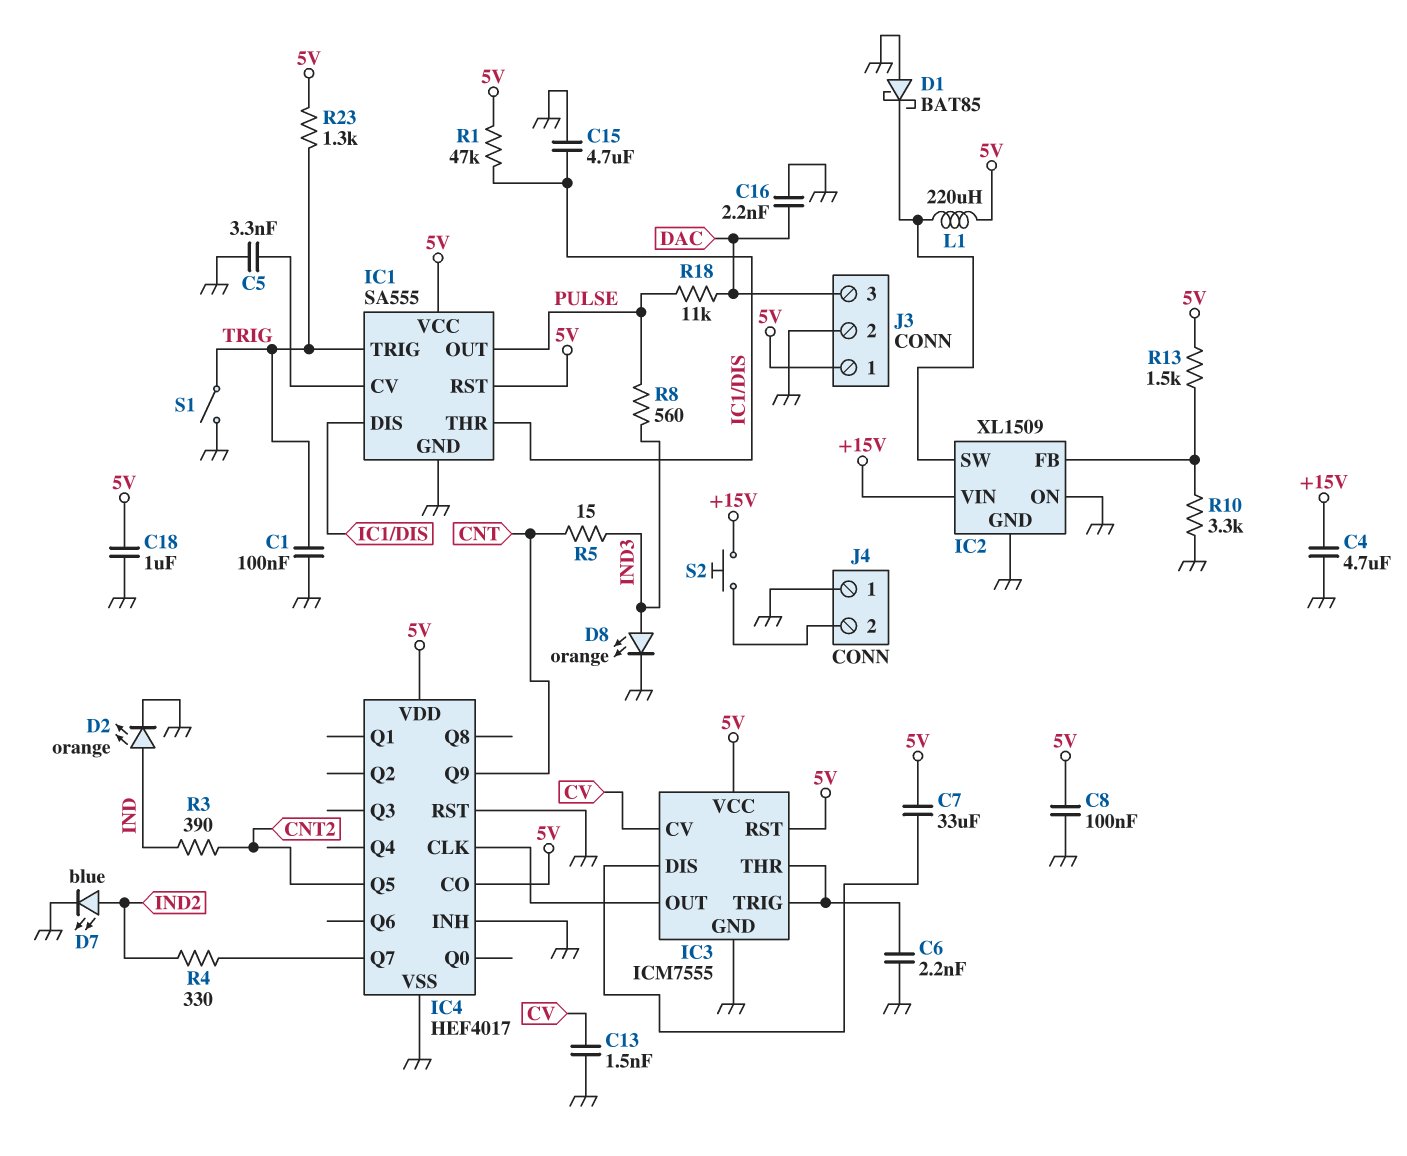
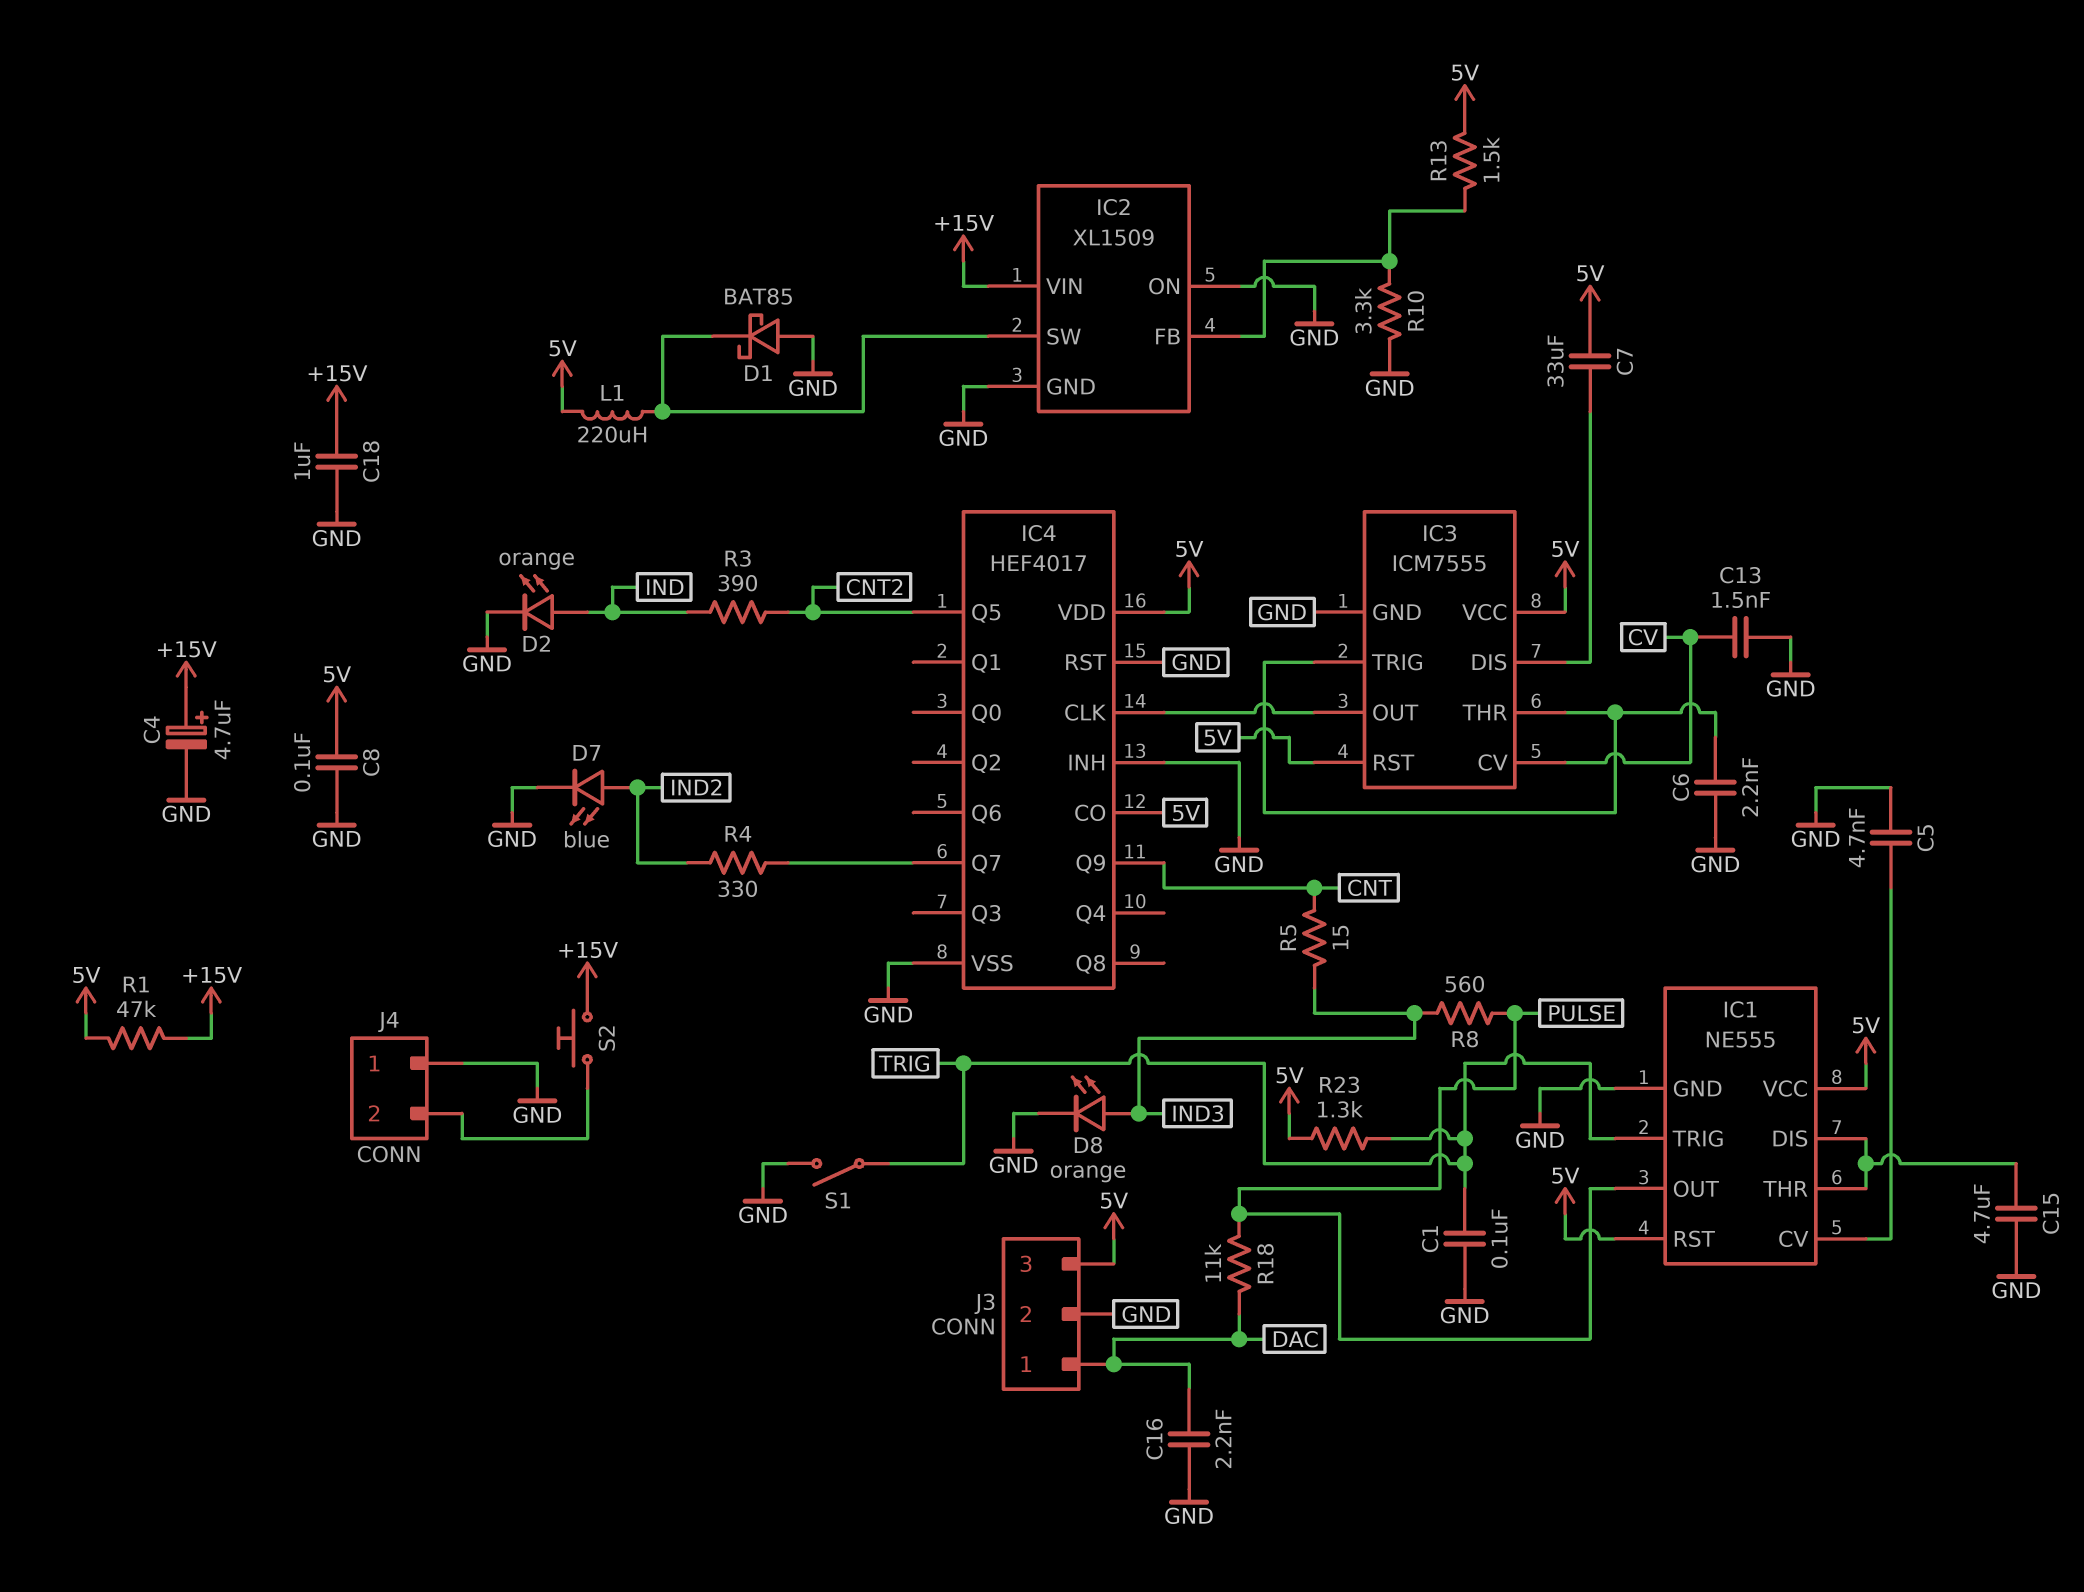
C4: 4.7uF (+15V, GND) -> 4.7uF (plus +15V, minus GND)
C5: 3.3nF (GND, IC1/CV) -> 4.7nF (GND, IC1/CV)
C18: 1uF (5V, GND) -> 1uF (+15V, GND)
IC1: SA555 -> NE555
J3 pin 1: 5V -> DAC
J3 pin 3: DAC -> 5V
R1: 47k (5V, IC1/DIS) -> 47k (+15V, 5V)

